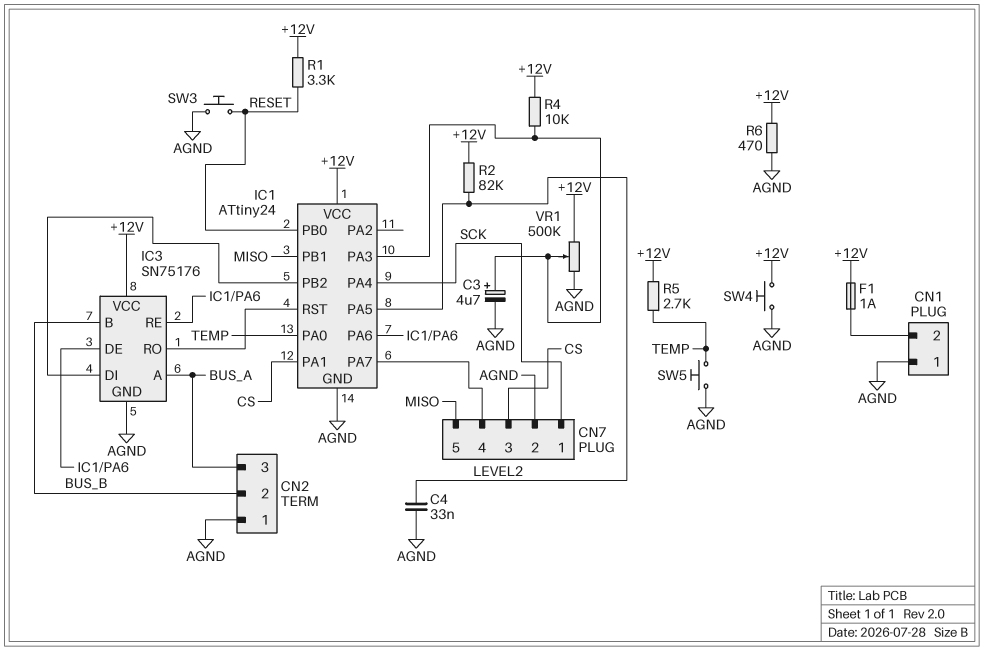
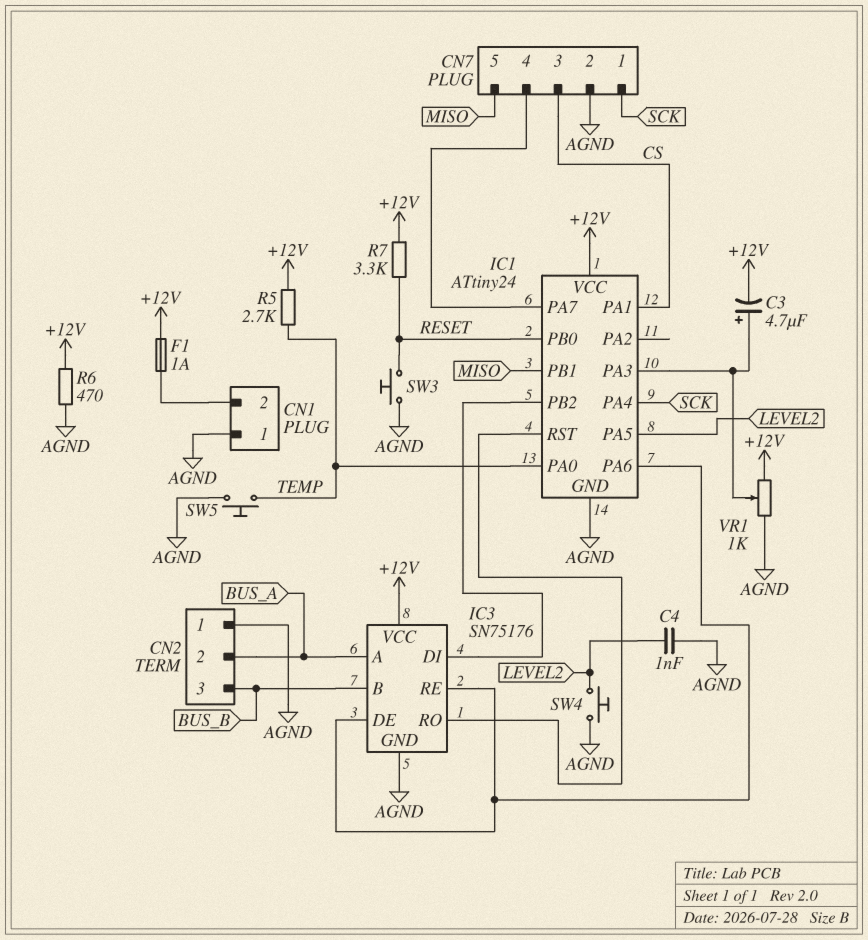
C3: 4.7uF (plus IC1/PA3, minus AGND) -> 4.7uF (plus IC1/PA3, minus +12V)
C4: 33nF (AGND, LEVEL2) -> 1nF (AGND, LEVEL2)
CN2 pin 2: BUS_B -> BUS_A
CN2 pin 3: BUS_A -> BUS_B
R1: 3.3k (+12V, RESET) -> none
R2: 82k (+12V, LEVEL2) -> none
R4: 10k (+12V, IC1/PA3) -> none
R7: none -> 3.3k (+12V, RESET)
SW4: button (+12V, AGND) -> button (AGND, LEVEL2)
VR1: 500k (+12V, AGND, wiper IC1/PA3) -> 1k (+12V, AGND, wiper IC1/PA3)

